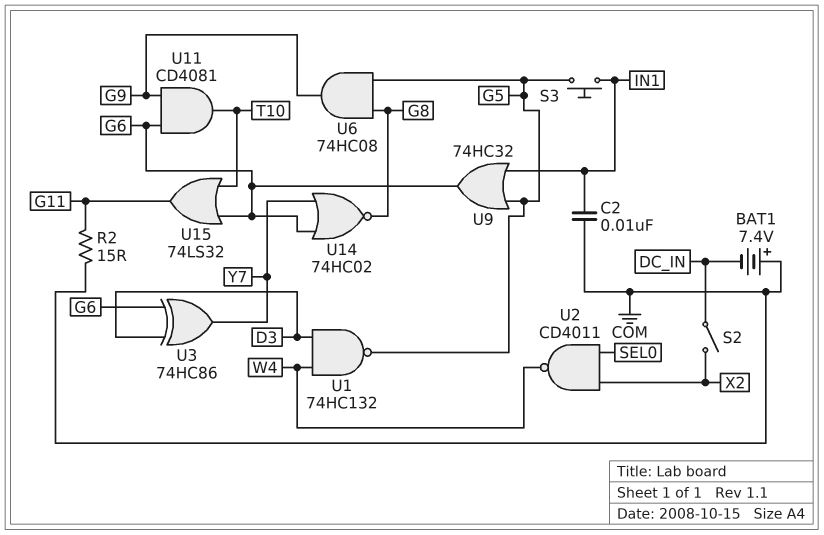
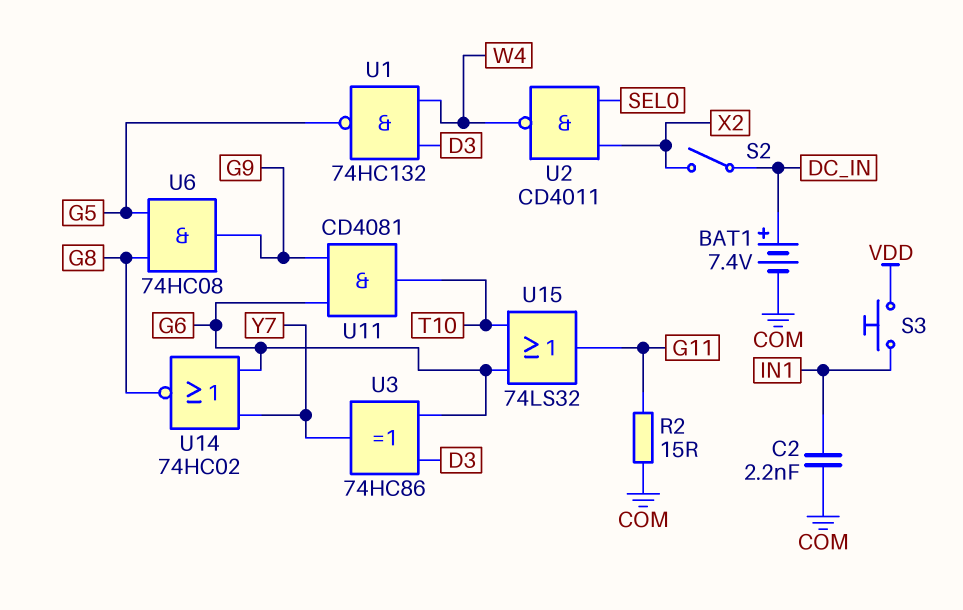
BAT1: 7.4V (plus COM, minus DC_IN) -> 7.4V (plus DC_IN, minus COM)
C2: 10nF (COM, IN1) -> 2.2nF (COM, IN1)
S3: button (G5, IN1) -> button (IN1, VDD)
U9: OR 74HC32 (in G5, in IN1, out G6) -> none

